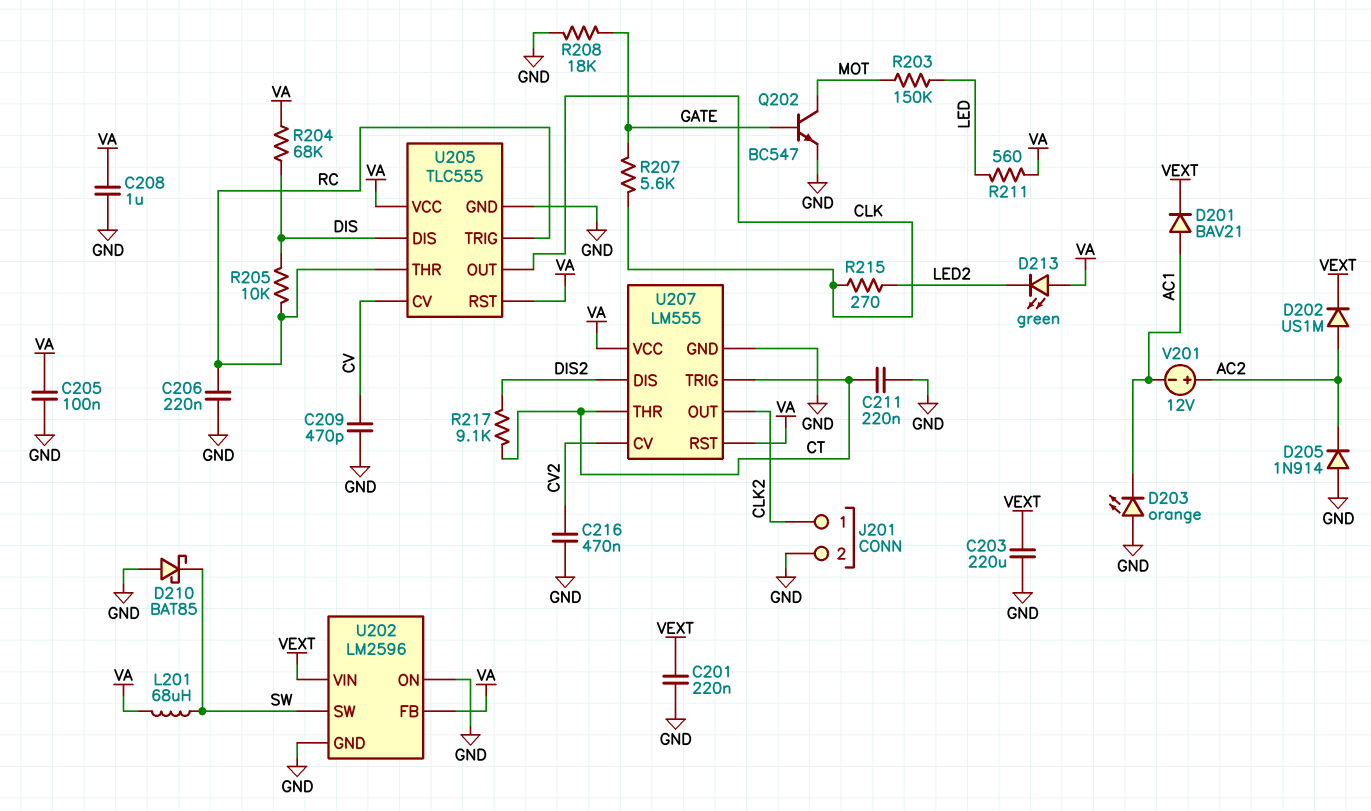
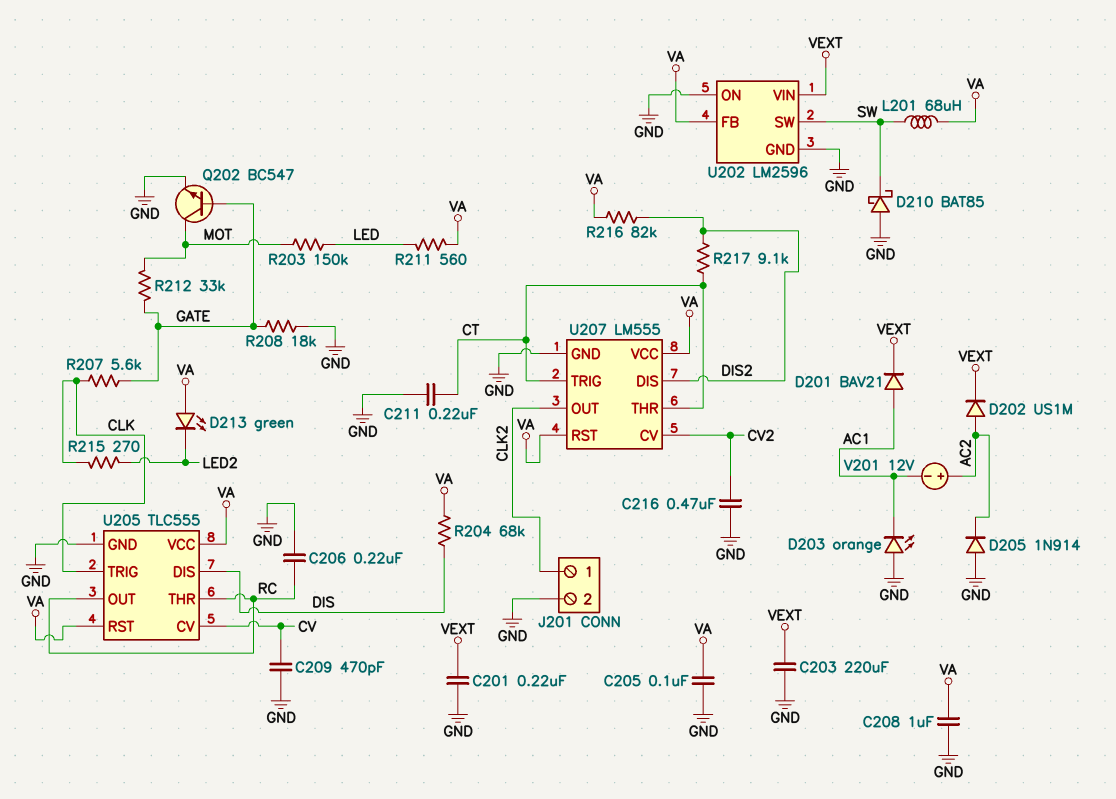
R205: 10k (DIS, RC) -> none
R212: none -> 33k (GATE, MOT)
R216: none -> 82k (DIS2, VA)
U205 pin OUT: CLK -> RC
U205 pin TRIG: RC -> CLK

